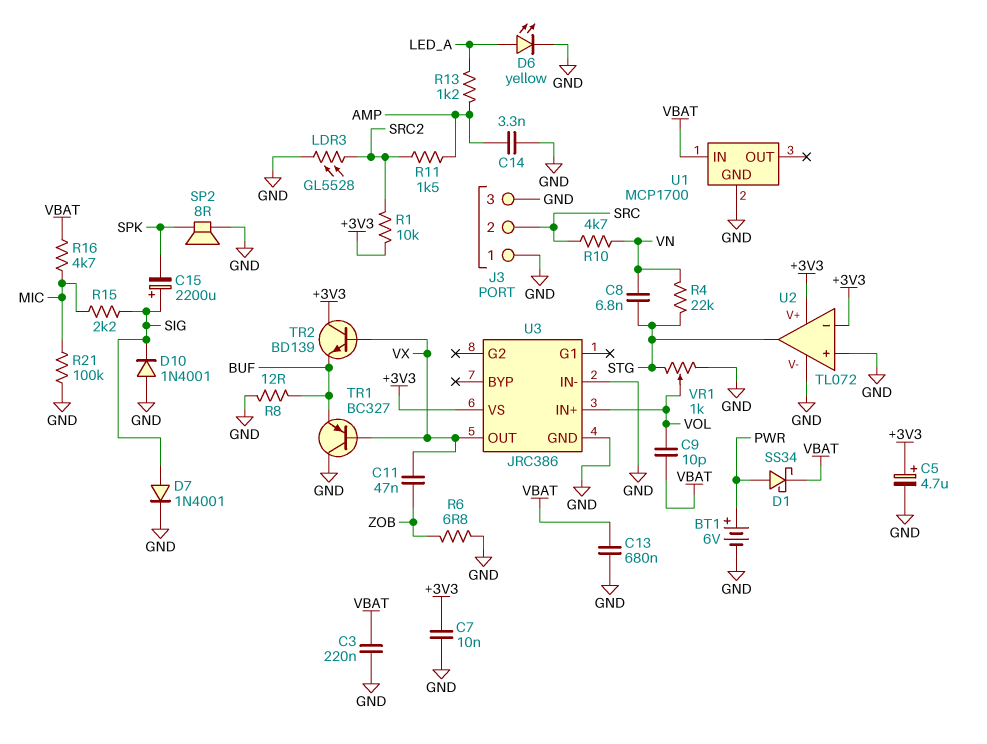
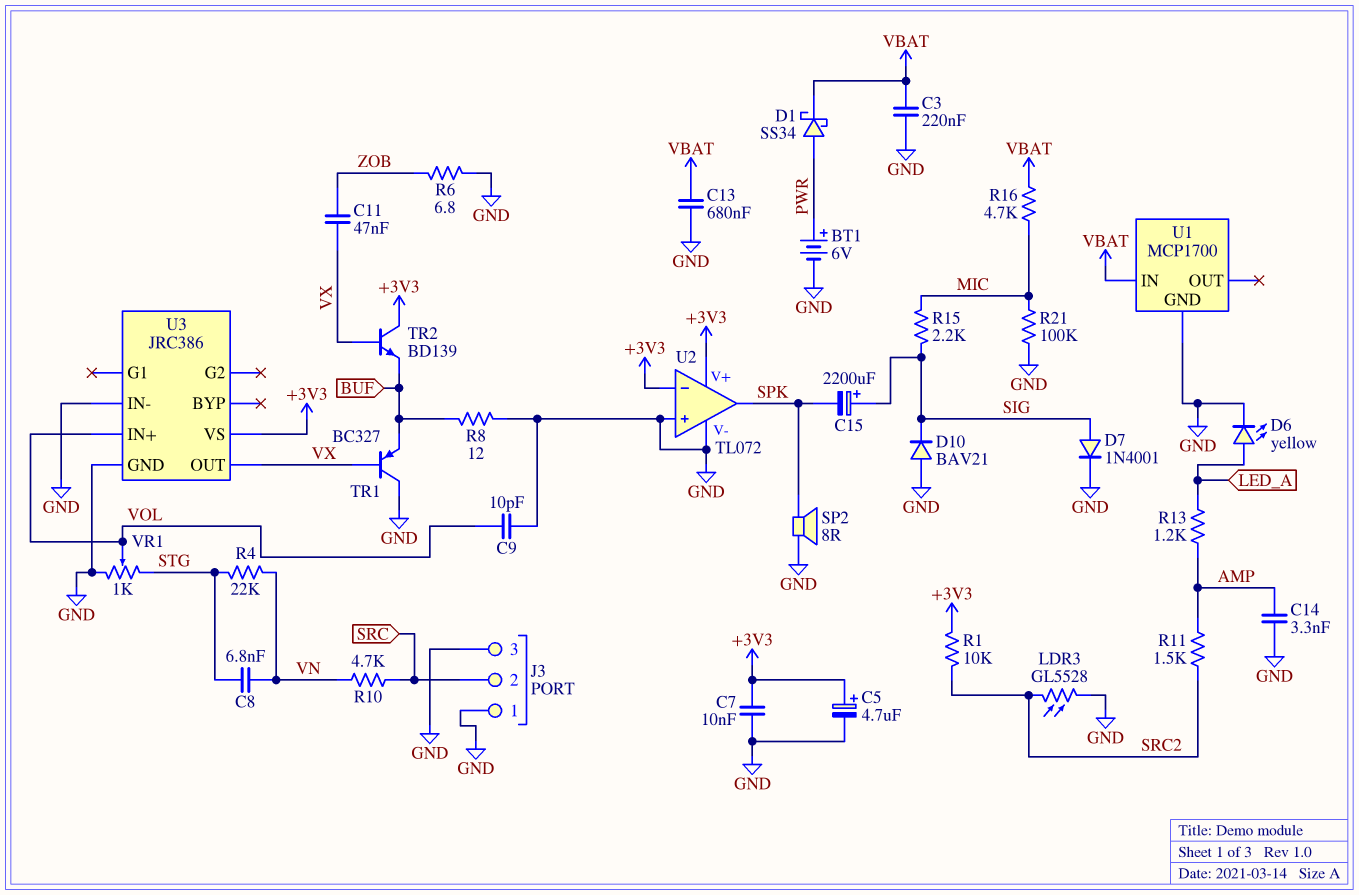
C9: 10pF (VBAT, VOL) -> 10pF (GND, VOL)
D10: diode 1N4001 (A GND, K SIG) -> diode BAV21 (A GND, K SIG)
U2 pin out: STG -> SPK

